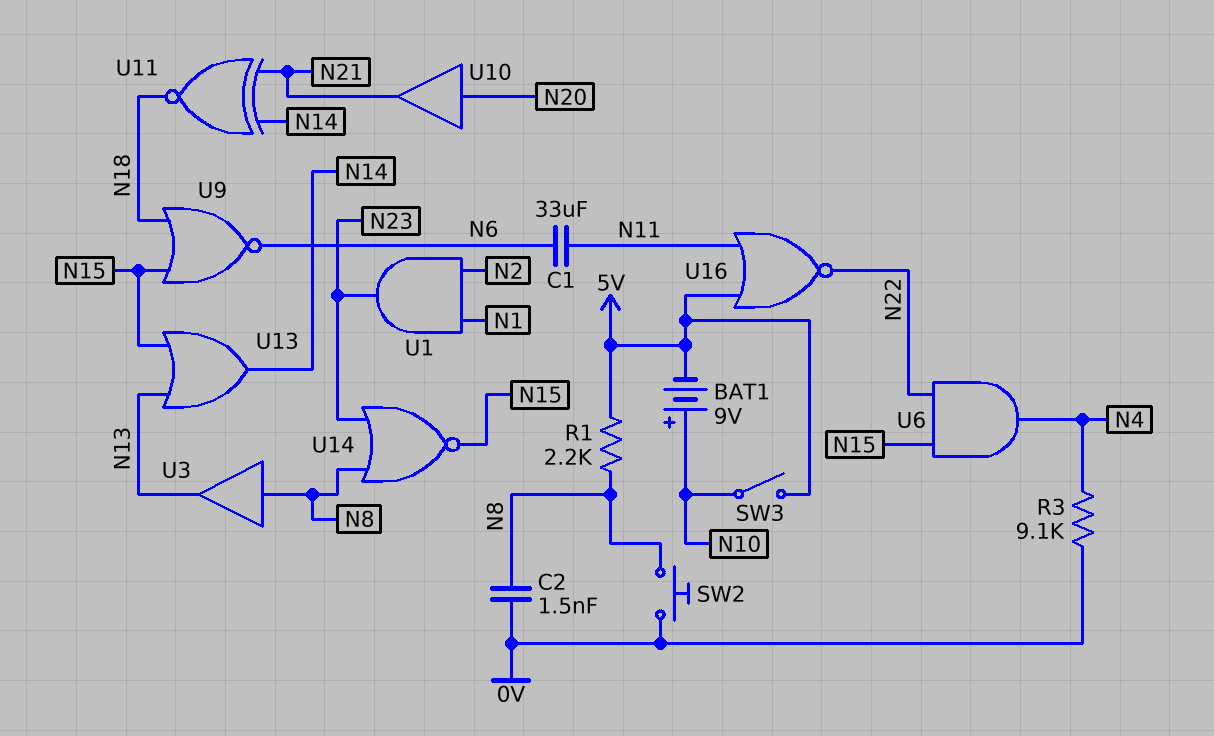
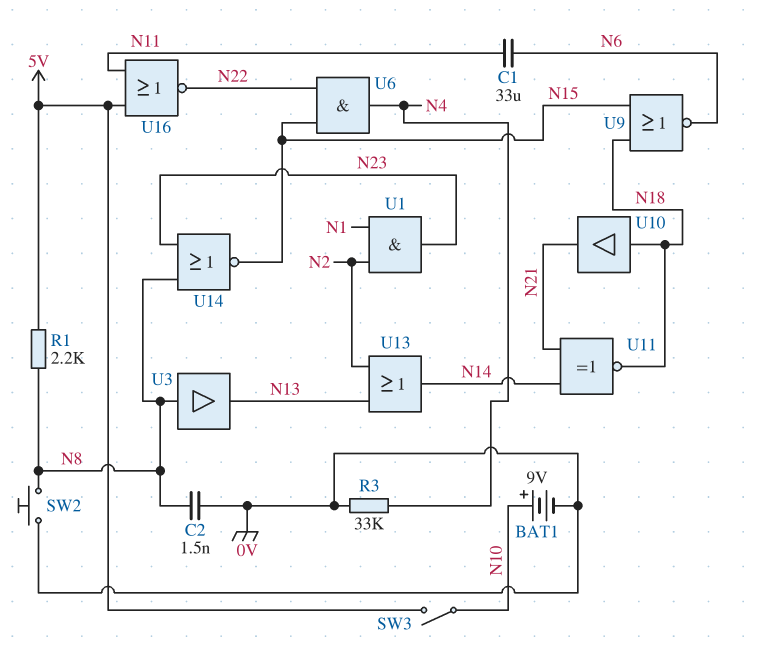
BAT1: 9V (plus N10, minus 5V) -> 9V (plus N10, minus 0V)
R3: 9.1k (0V, N4) -> 33k (0V, N4)
U10: buffer (in N20, out N21) -> buffer (in N18, out N21)
U13: OR (in N13, in N15, out N14) -> OR (in N2, in N13, out N14)

